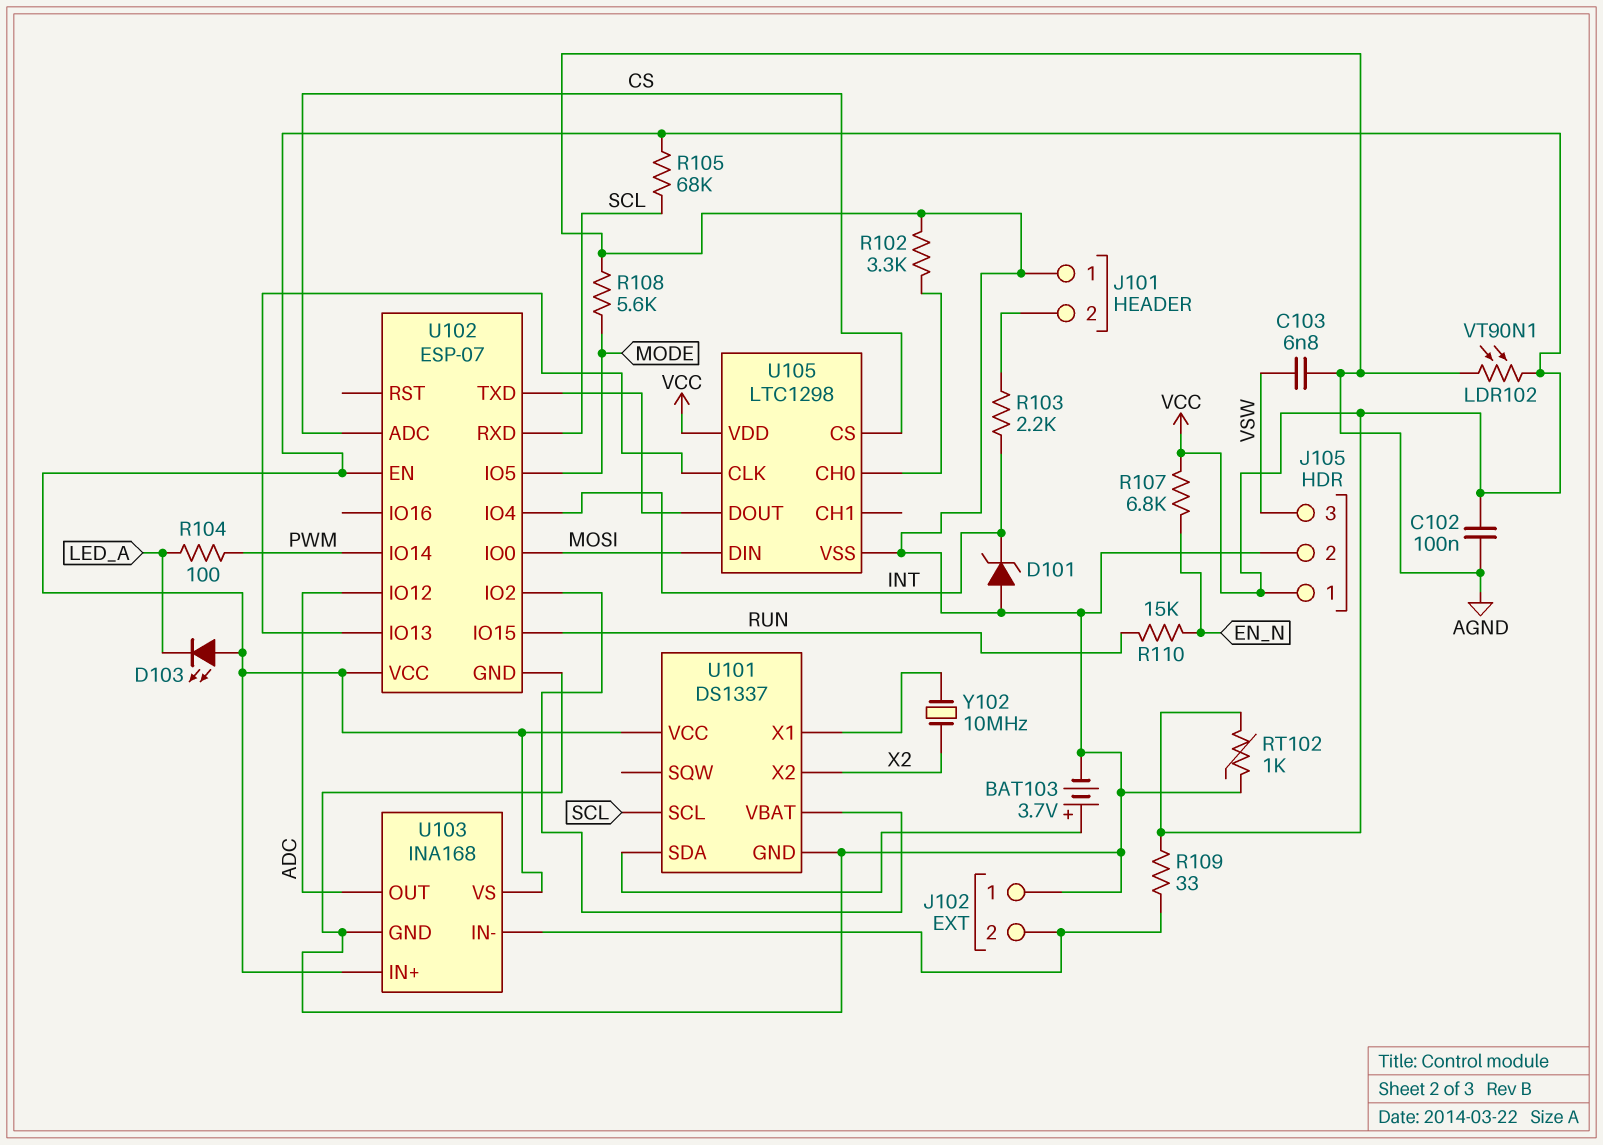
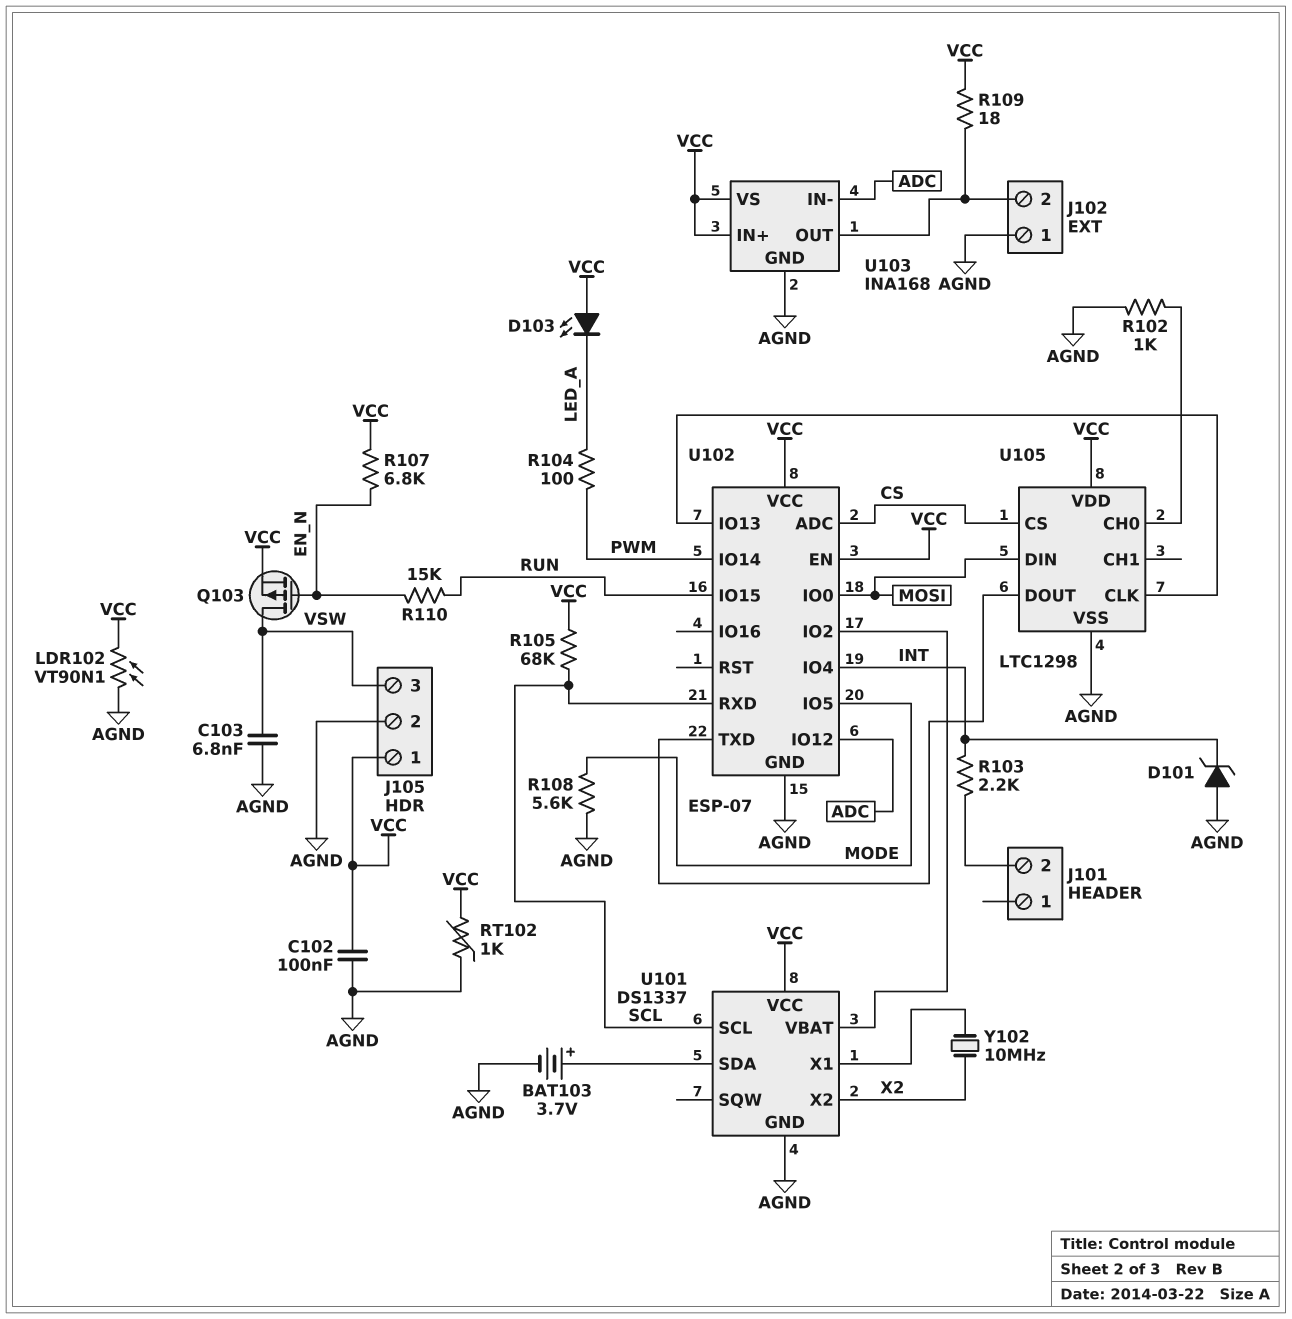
J101 pin 1: AGND -> none
Q103: none -> PMOS (G EN_N, D VSW, S VCC)
R102: 3.3k (AGND, U105/CH0) -> 1k (AGND, U105/CH0)
R109: 33 (J102/2, VCC) -> 18 (J102/2, VCC)
U103 pin IN-: J102/2 -> ADC
U103 pin OUT: ADC -> J102/2

